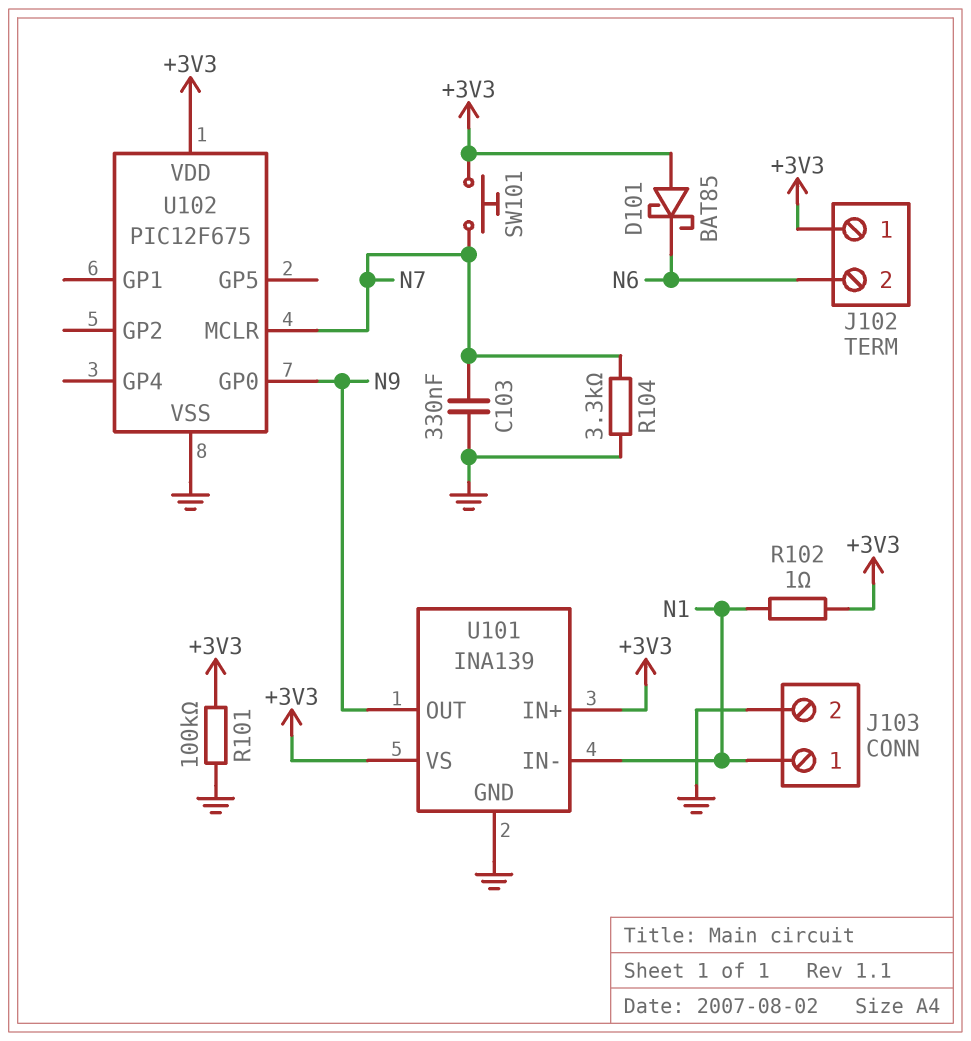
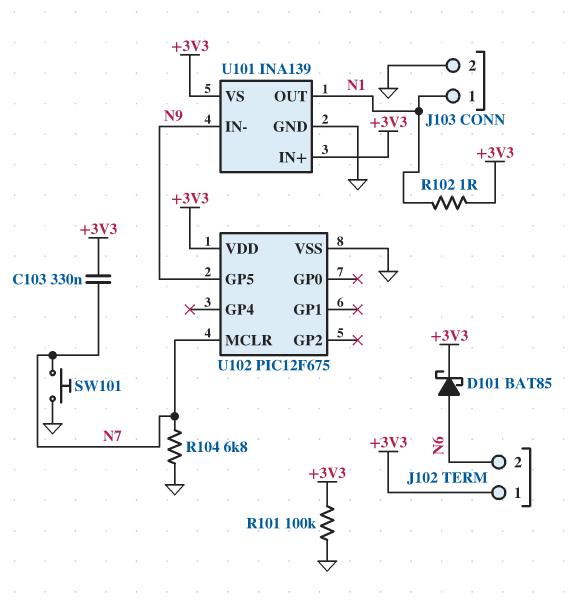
C103: 330nF (GND, N7) -> 330nF (+3V3, N7)
D101: schottky BAT85 (A +3V3, K N6) -> schottky BAT85 (A N6, K +3V3)
R104: 3.3k (GND, N7) -> 6.8k (GND, N7)
SW101: button (+3V3, N7) -> button (GND, N7)
U101 pin IN-: N1 -> N9
U101 pin OUT: N9 -> N1
U102 pin GP0: N9 -> none
U102 pin GP5: none -> N9

